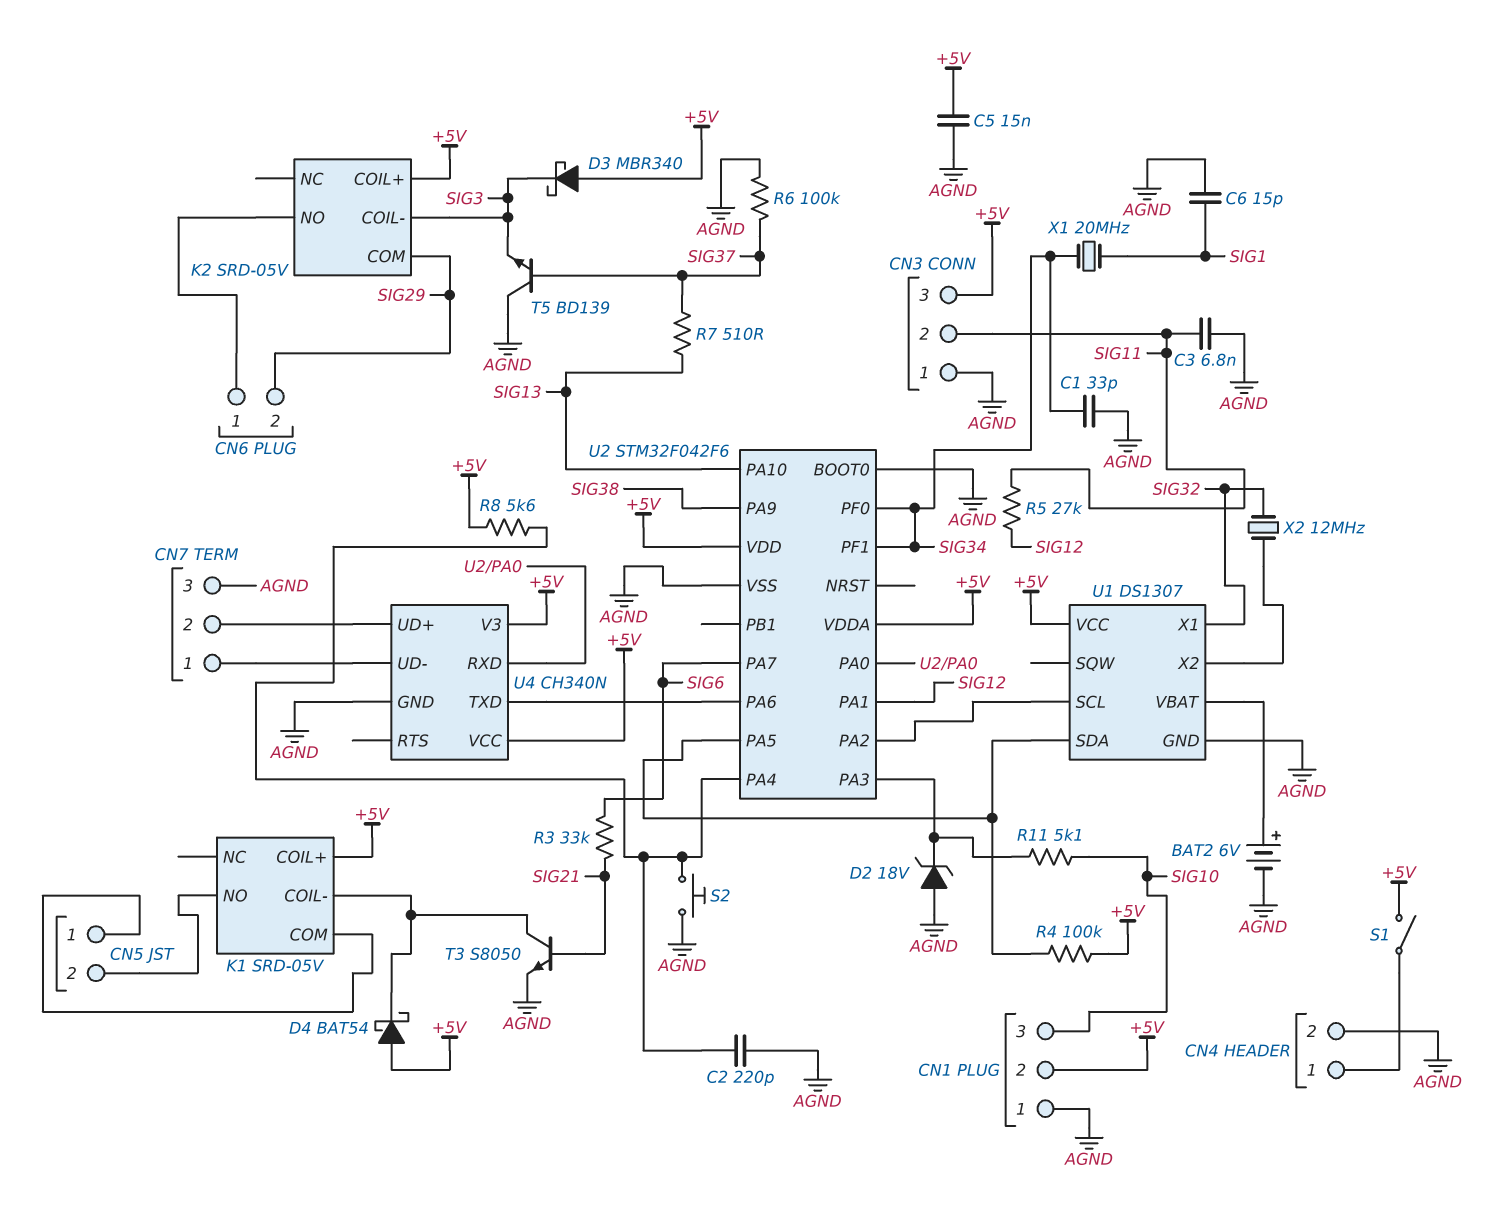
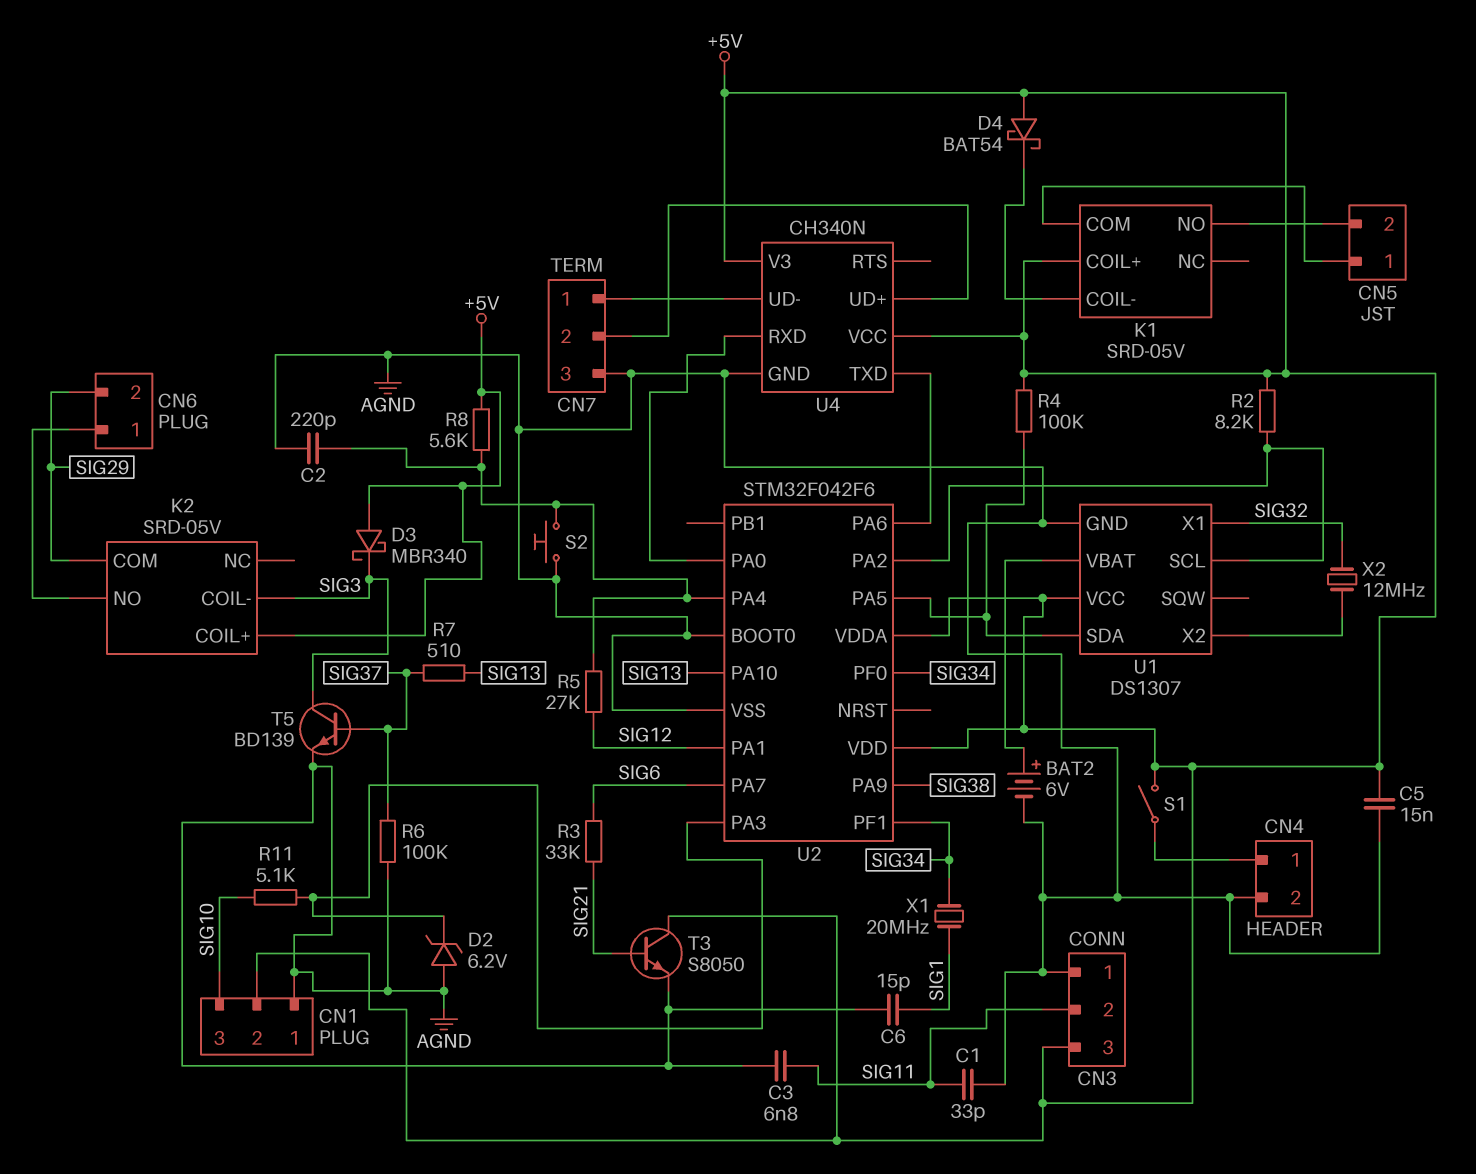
C1: 33pF (AGND, SIG34) -> 33pF (AGND, SIG11)
D2: zener 18V (A AGND, K U2/PA3) -> zener 6.2V (A AGND, K U2/PA3)
R2: none -> 8.2k (+5V, U1/SCL)
R5: 27k (SIG11, SIG12) -> 27k (SIG12, U2/PA4)
T3: NPN S8050 (B SIG21, C K1/COIL-, E AGND) -> NPN S8050 (B SIG21, C +5V, E AGND)
T5: NPN BD139 (B SIG37, C AGND, E SIG3) -> NPN BD139 (B SIG37, C SIG3, E AGND)

